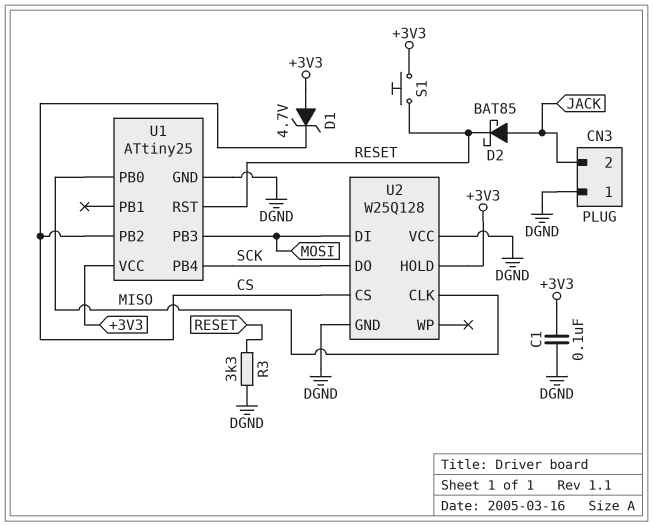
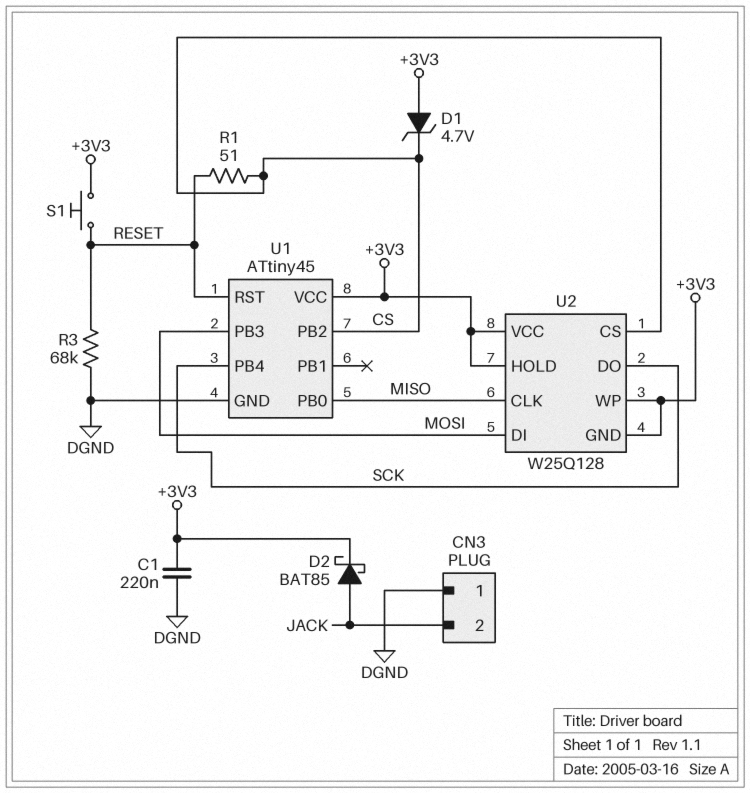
C1: 100nF (+3V3, DGND) -> 220nF (+3V3, DGND)
D2: schottky BAT85 (A JACK, K RESET) -> schottky BAT85 (A JACK, K +3V3)
R1: none -> 51 (CS, RESET)
R3: 3.3k (DGND, RESET) -> 68k (DGND, RESET)
U1: ATtiny25 -> ATtiny45
U2 pin GND: DGND -> +3V3
U2 pin VCC: DGND -> +3V3
U2 pin WP: none -> +3V3

